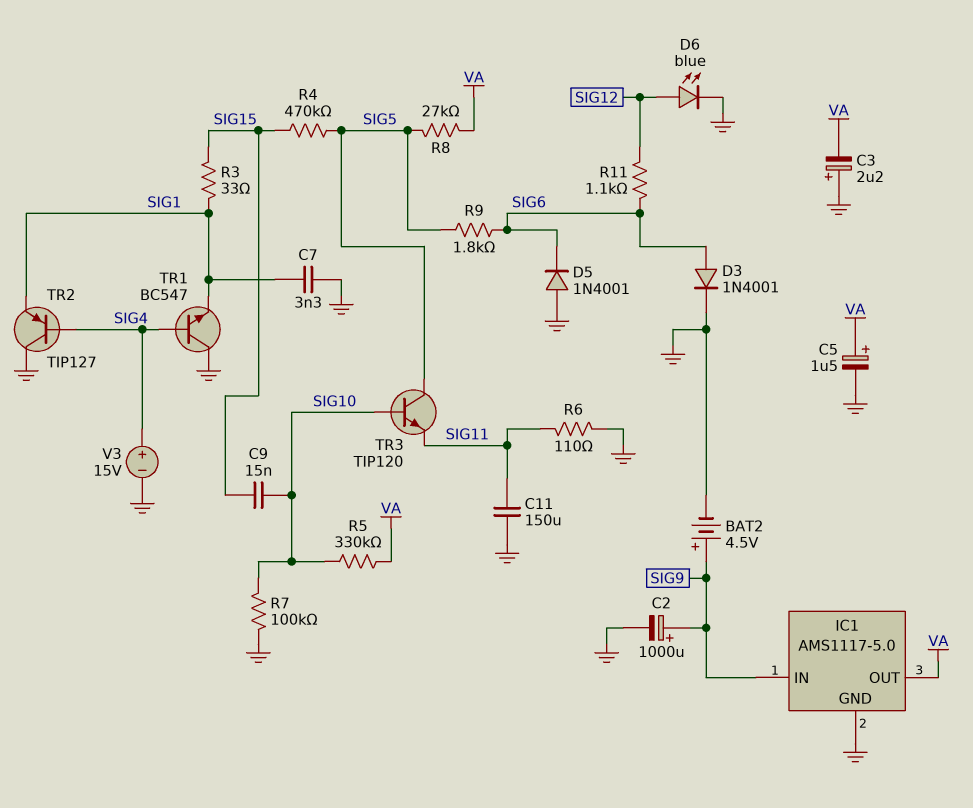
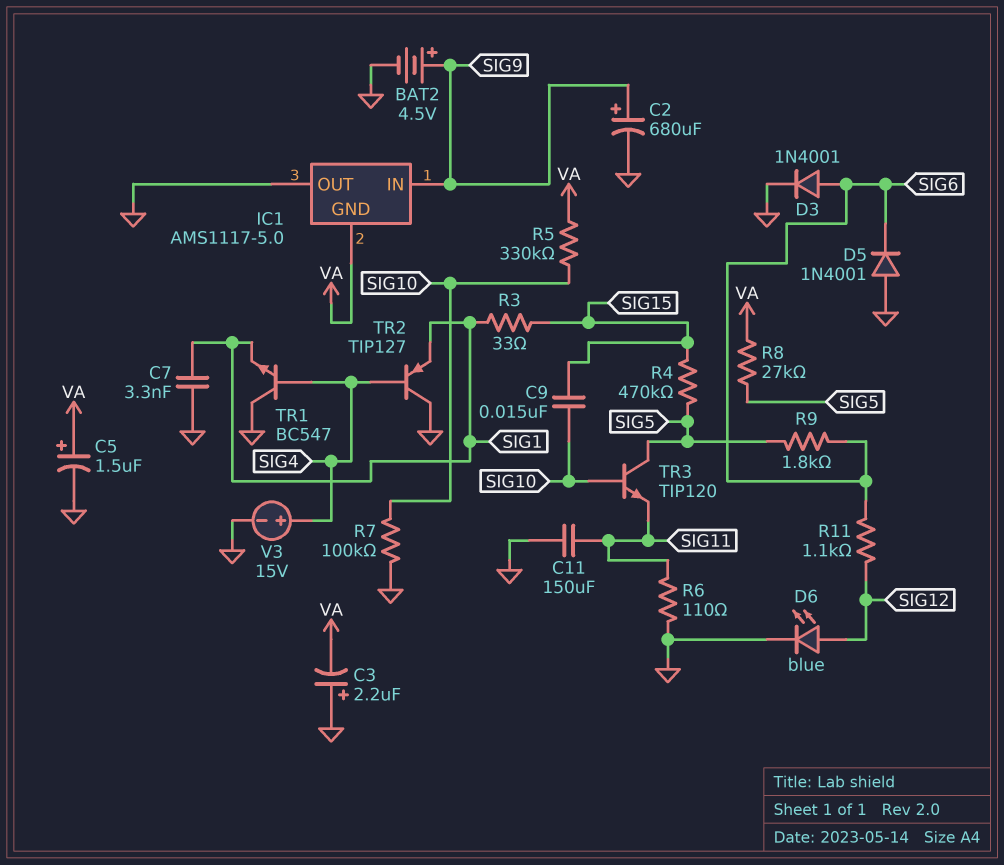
C2: 1000uF (plus SIG9, minus GND) -> 680uF (plus SIG9, minus GND)
IC1 pin GND: GND -> VA
IC1 pin OUT: VA -> GND

